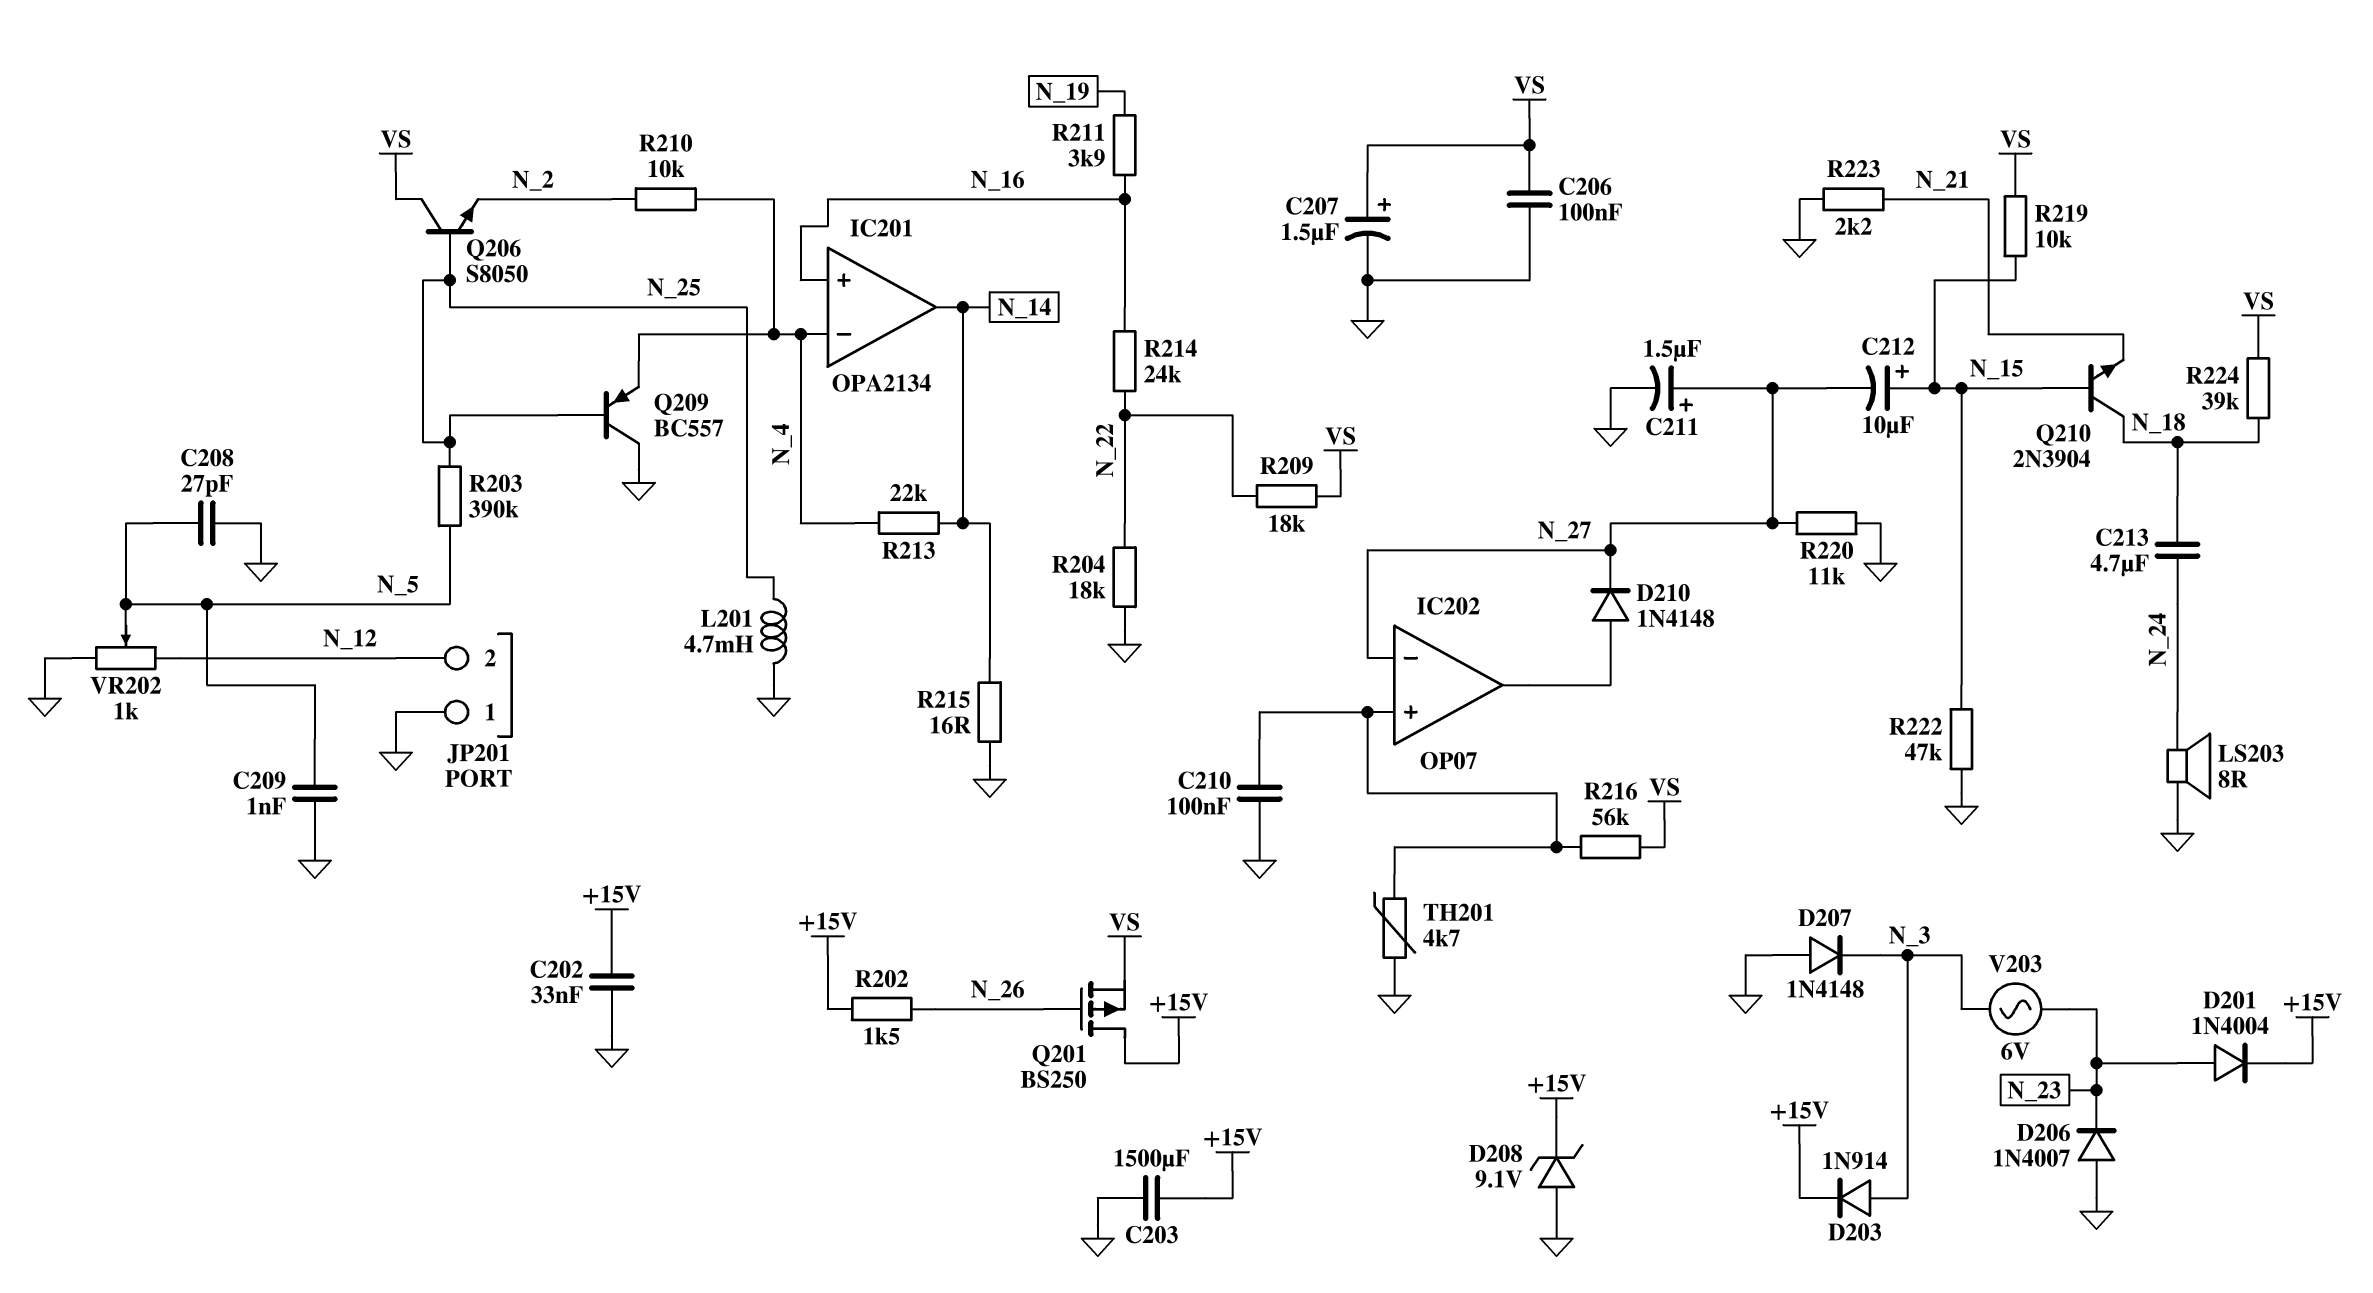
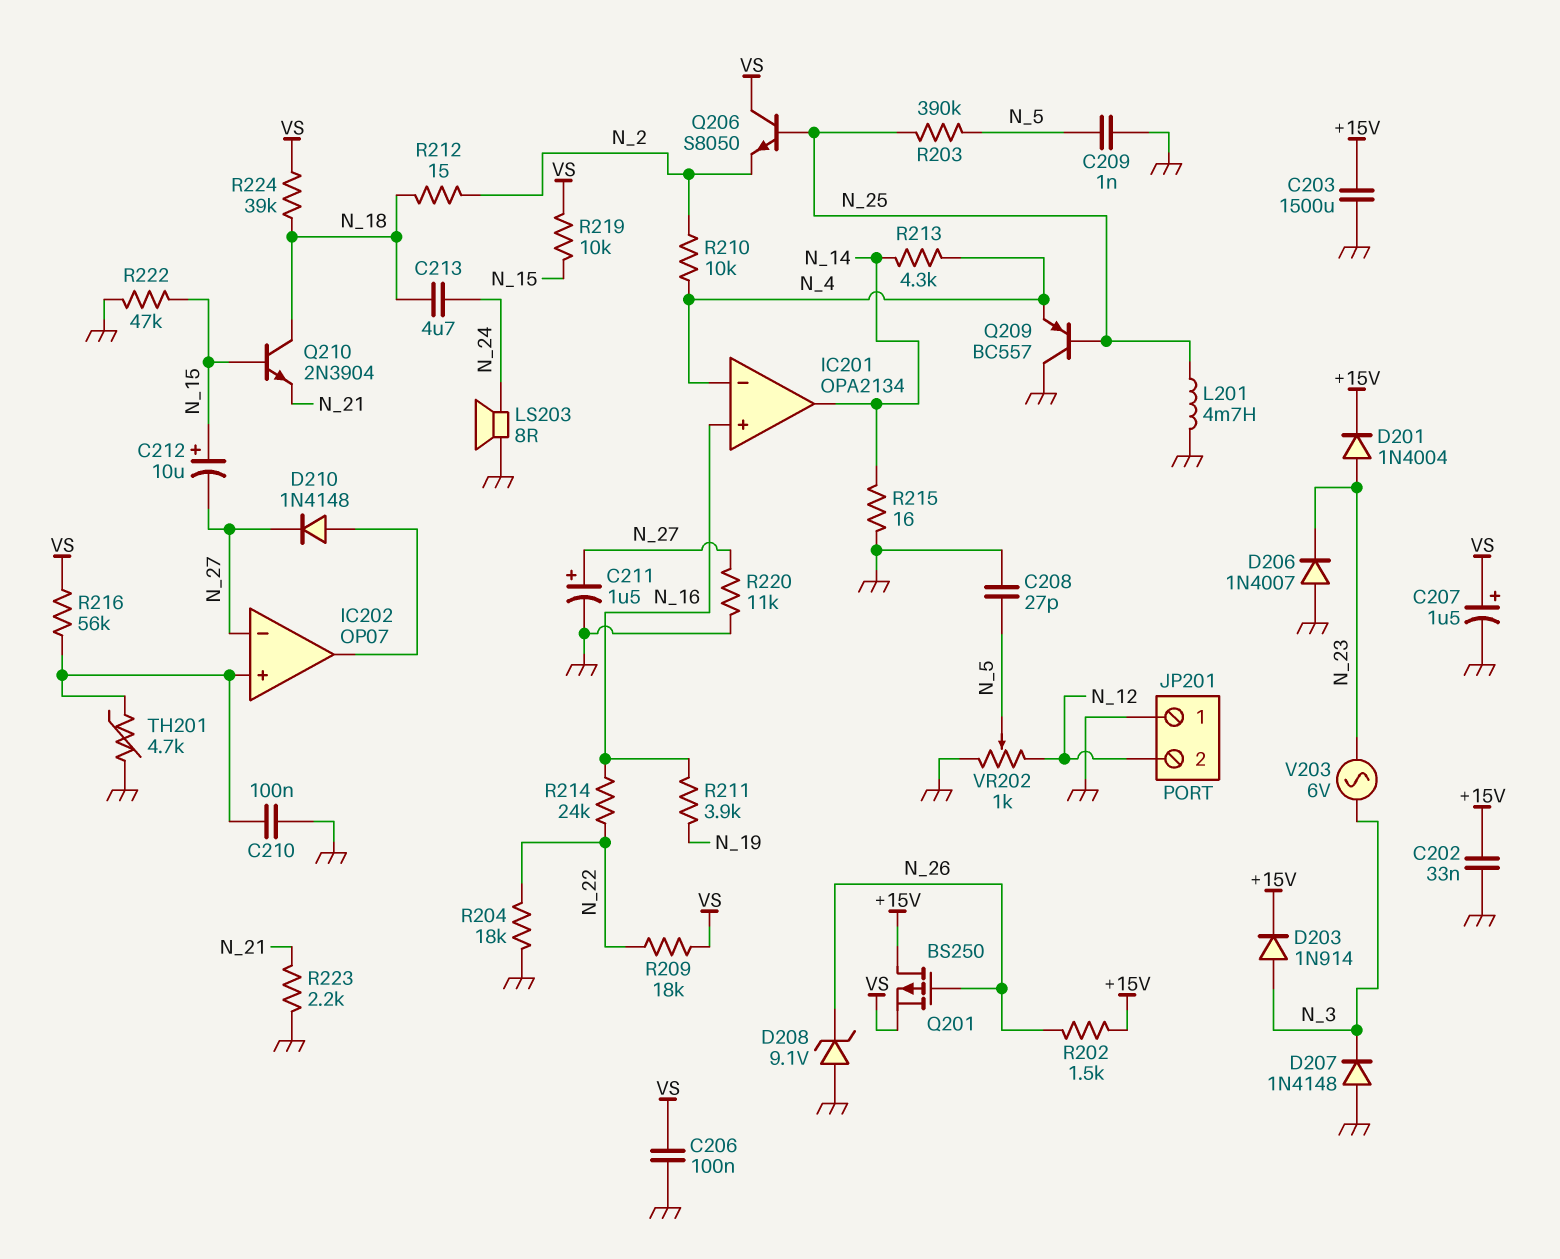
D208: zener 9.1V (A GND, K +15V) -> zener 9.1V (A GND, K N_26)
R212: none -> 15 (N_2, N_18)
R213: 22k (N_4, N_14) -> 4.3k (N_4, N_14)

